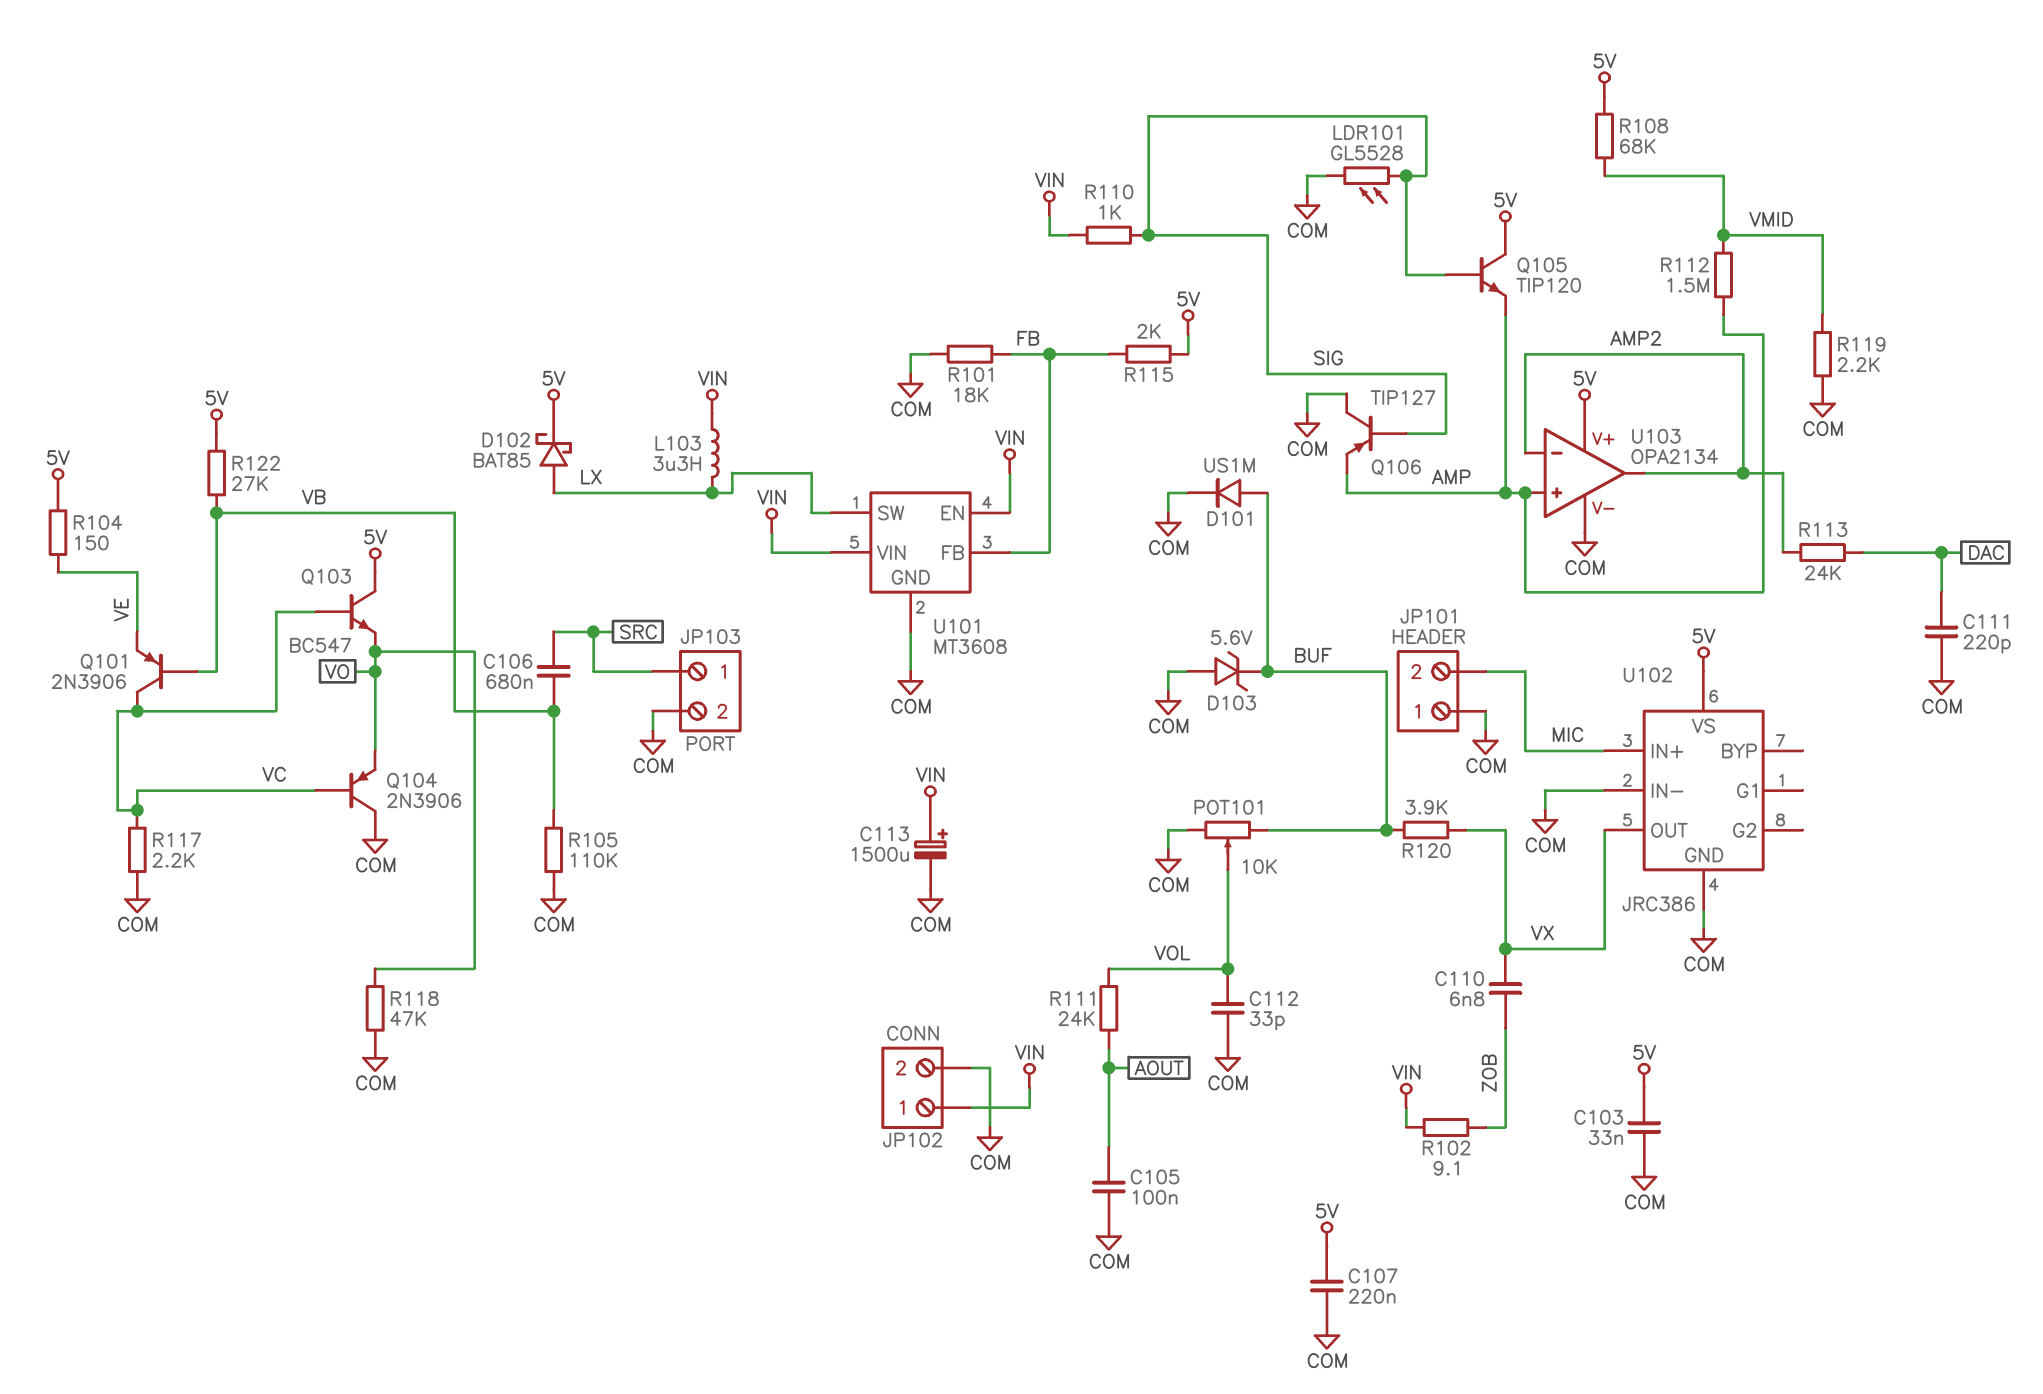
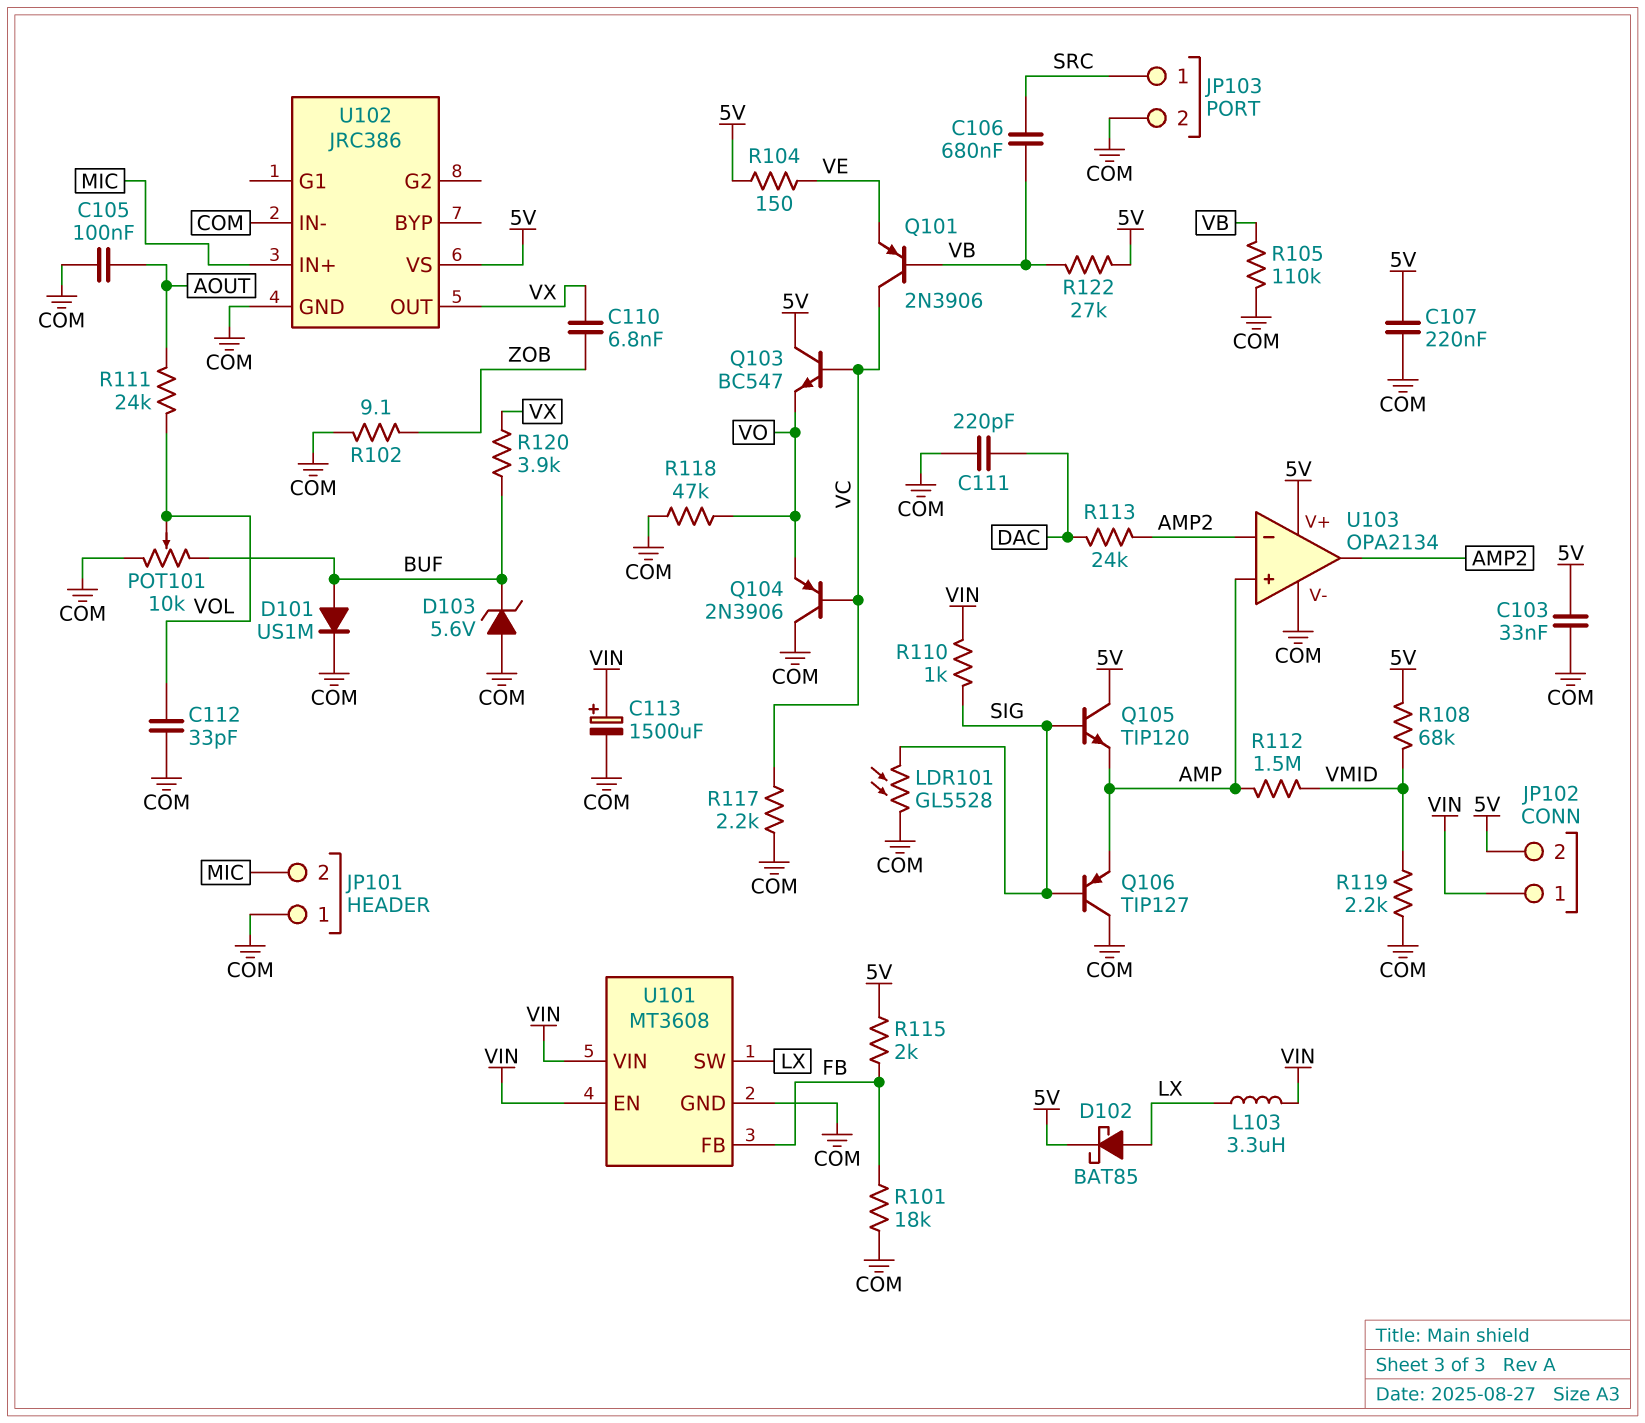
JP102 pin 2: COM -> 5V
R102: 9.1 (VIN, ZOB) -> 9.1 (COM, ZOB)

